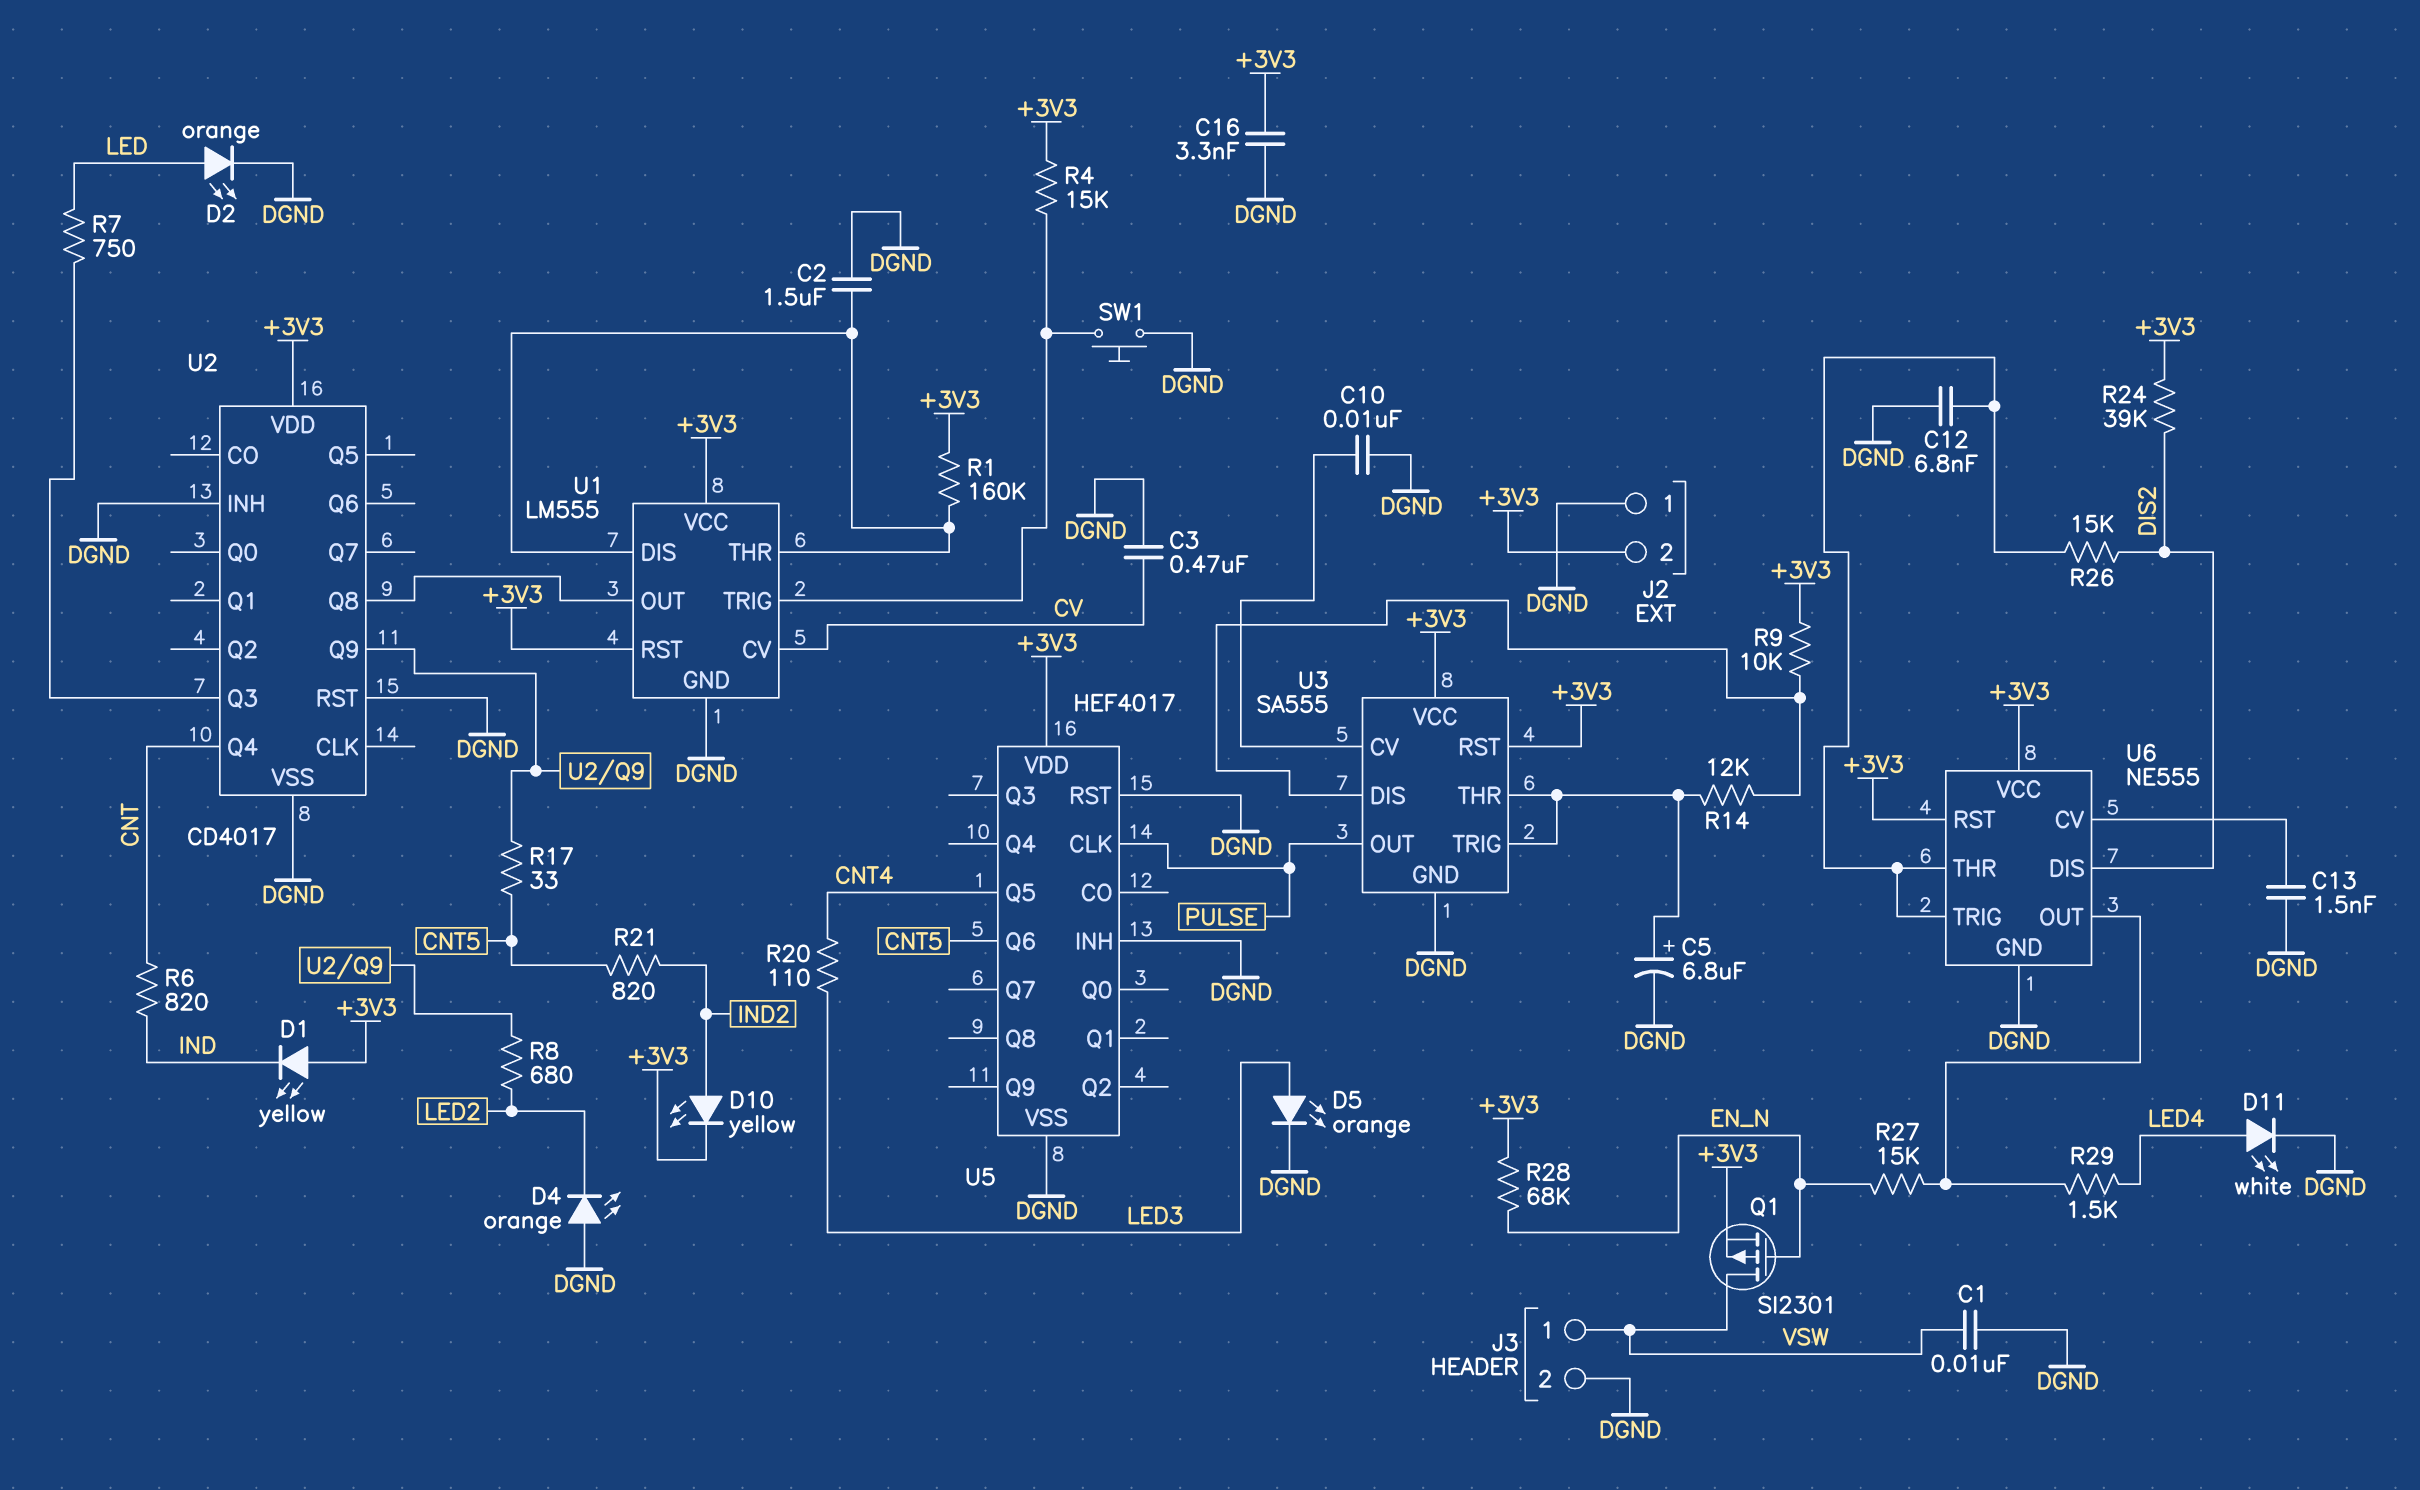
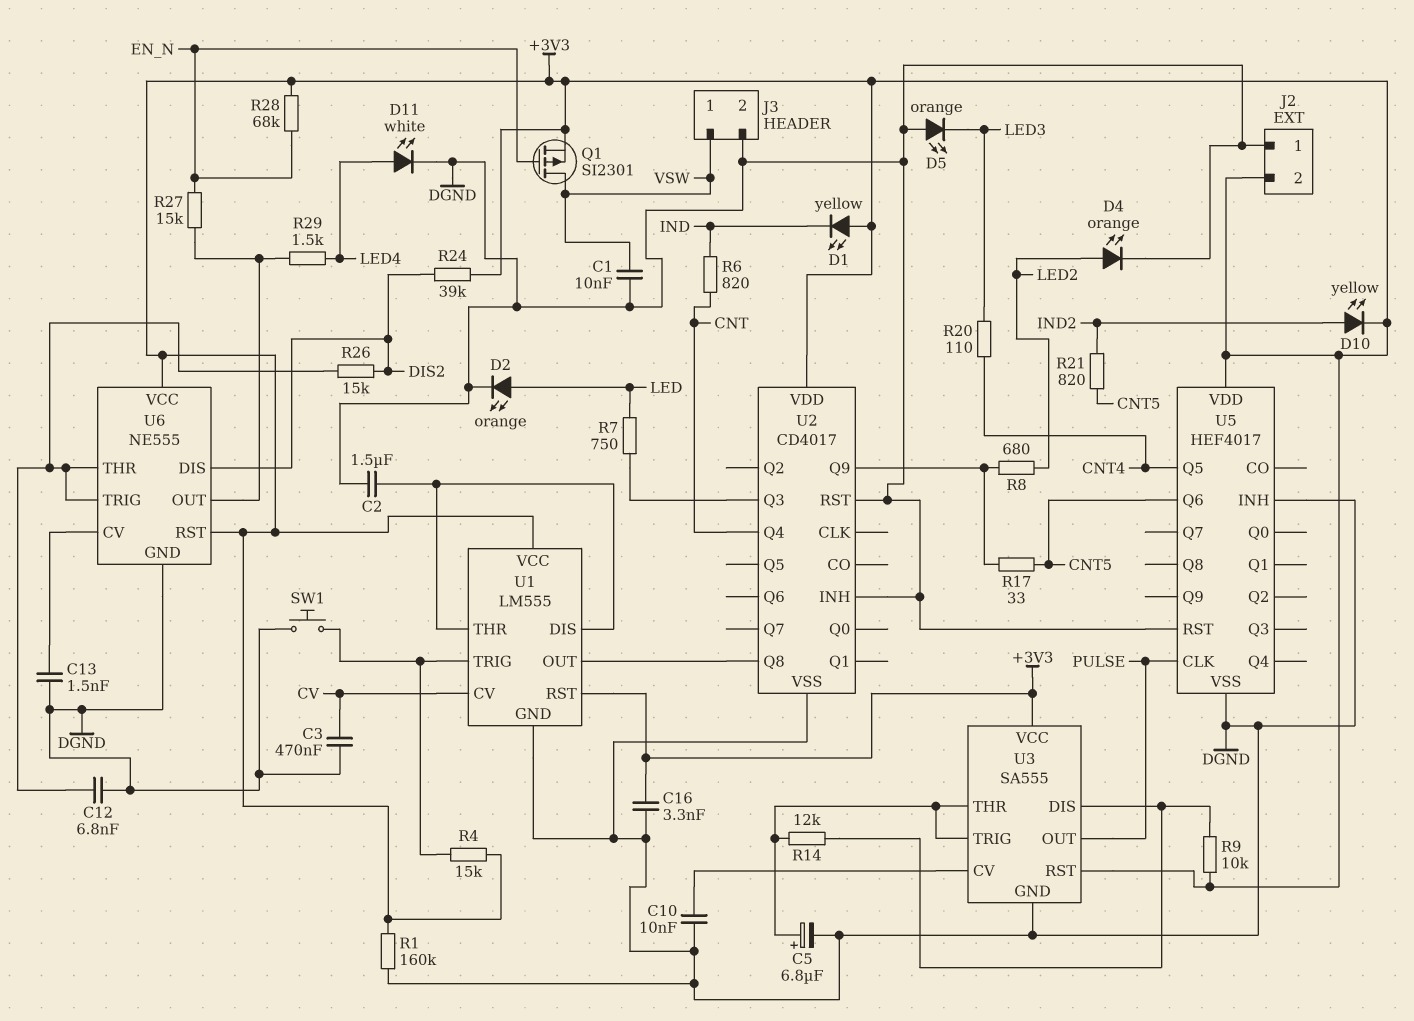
D4: LED orange (A DGND, K LED2) -> LED orange (A LED2, K DGND)
D5: LED orange (A LED3, K DGND) -> LED orange (A DGND, K LED3)
R1: 160k (+3V3, U1/DIS) -> 160k (+3V3, DGND)

